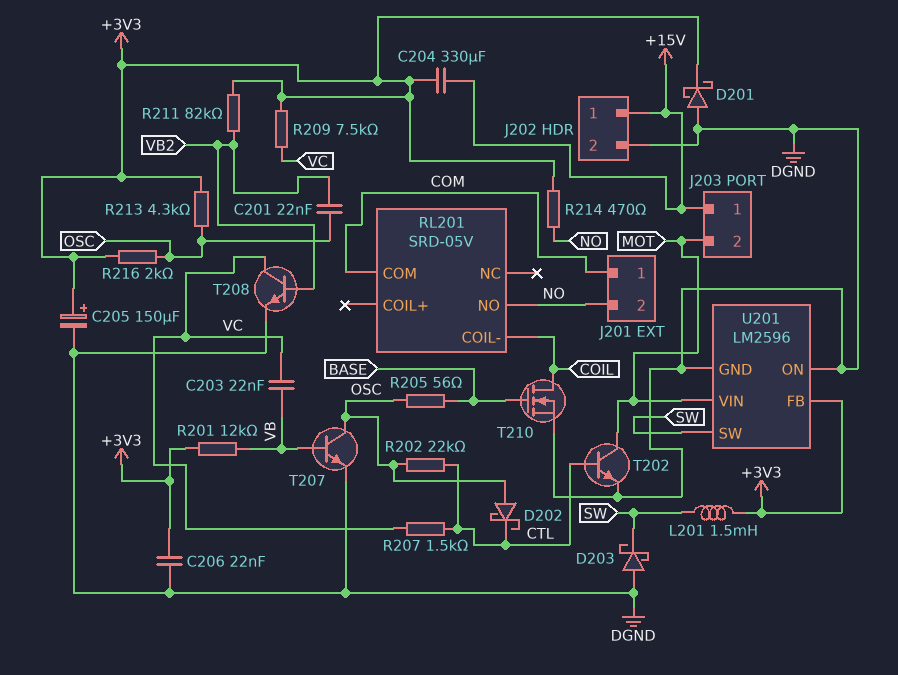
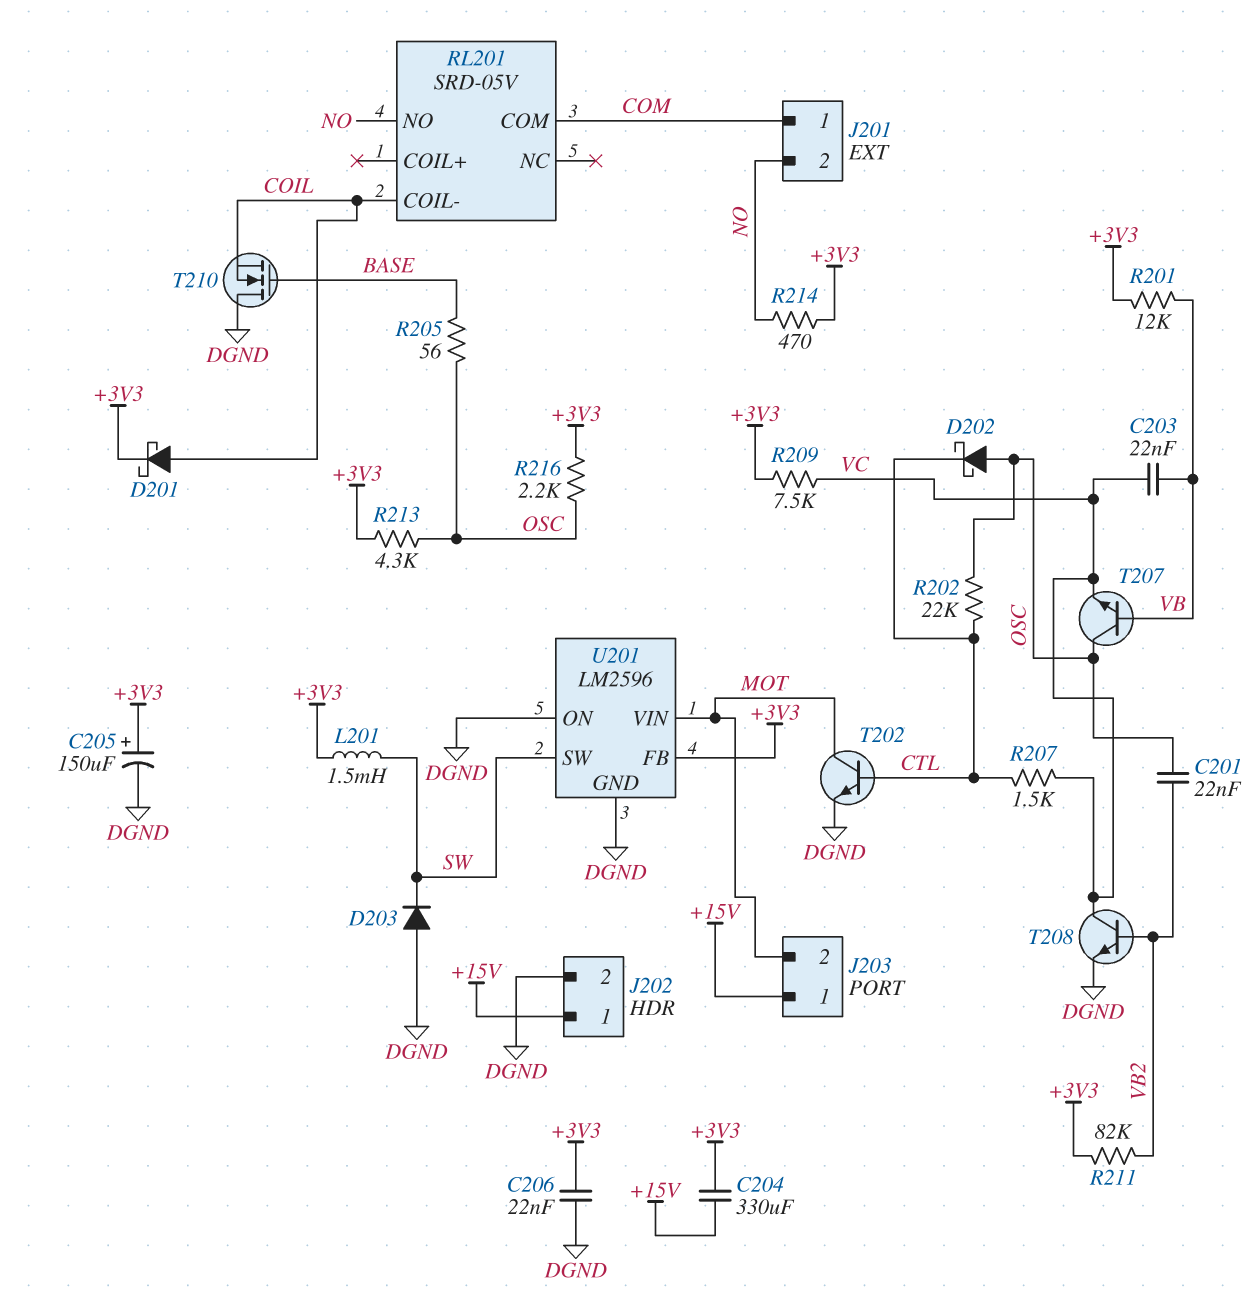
D201: schottky (A DGND, K +3V3) -> schottky (A COIL, K +3V3)
D203: schottky (A DGND, K SW) -> diode (A DGND, K SW)
R216: 2k (+3V3, OSC) -> 2.2k (+3V3, OSC)
T207: NPN (B VB, C OSC, E DGND) -> NPN (B VB, C OSC, E VC)
T210: NMOS (G BASE, D COIL, S DGND) -> NMOS (G BASE, D DGND, S COIL)

